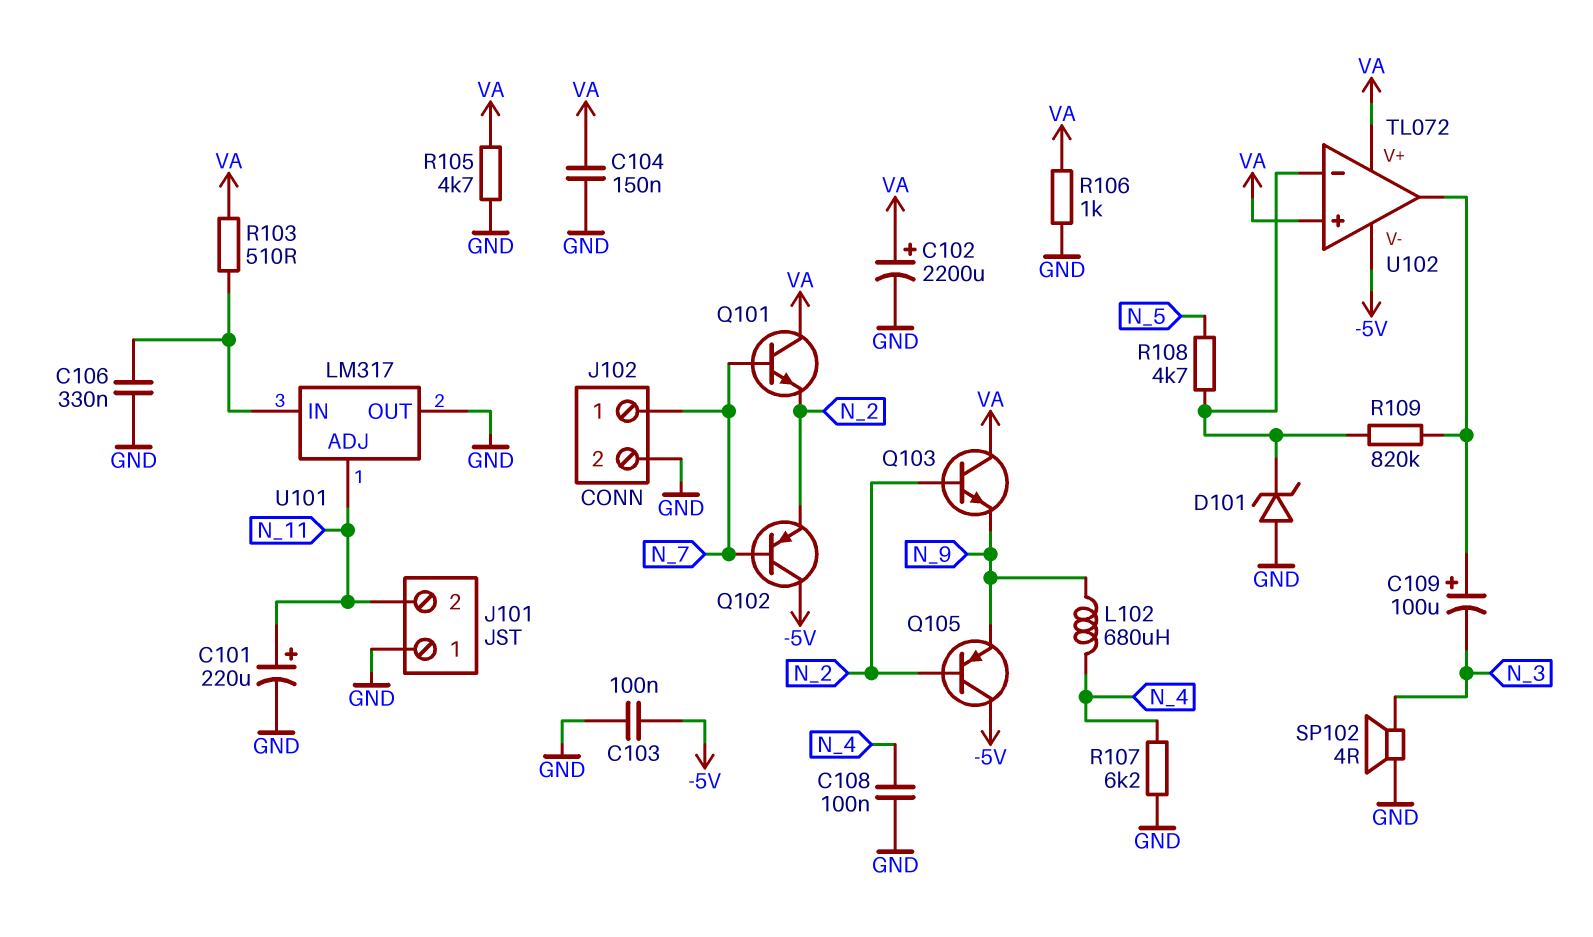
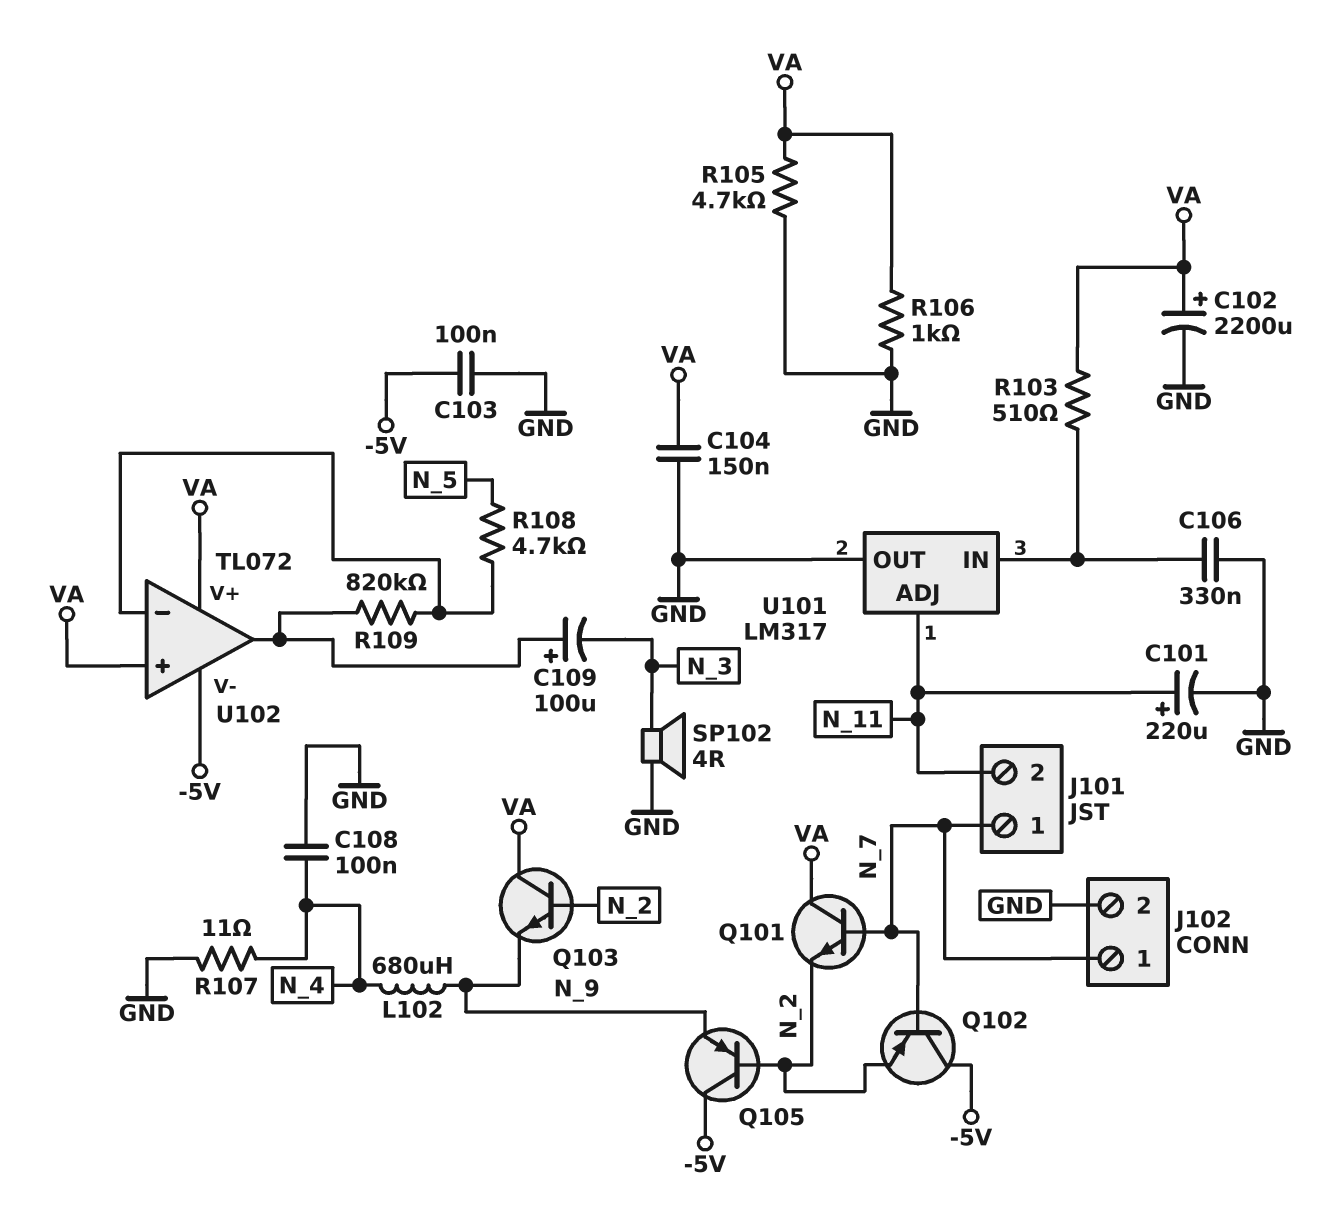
D101: zener (A GND, K U102/in-) -> none
J101 pin 1: GND -> N_7
R107: 6.2k (GND, N_4) -> 11 (GND, N_4)

